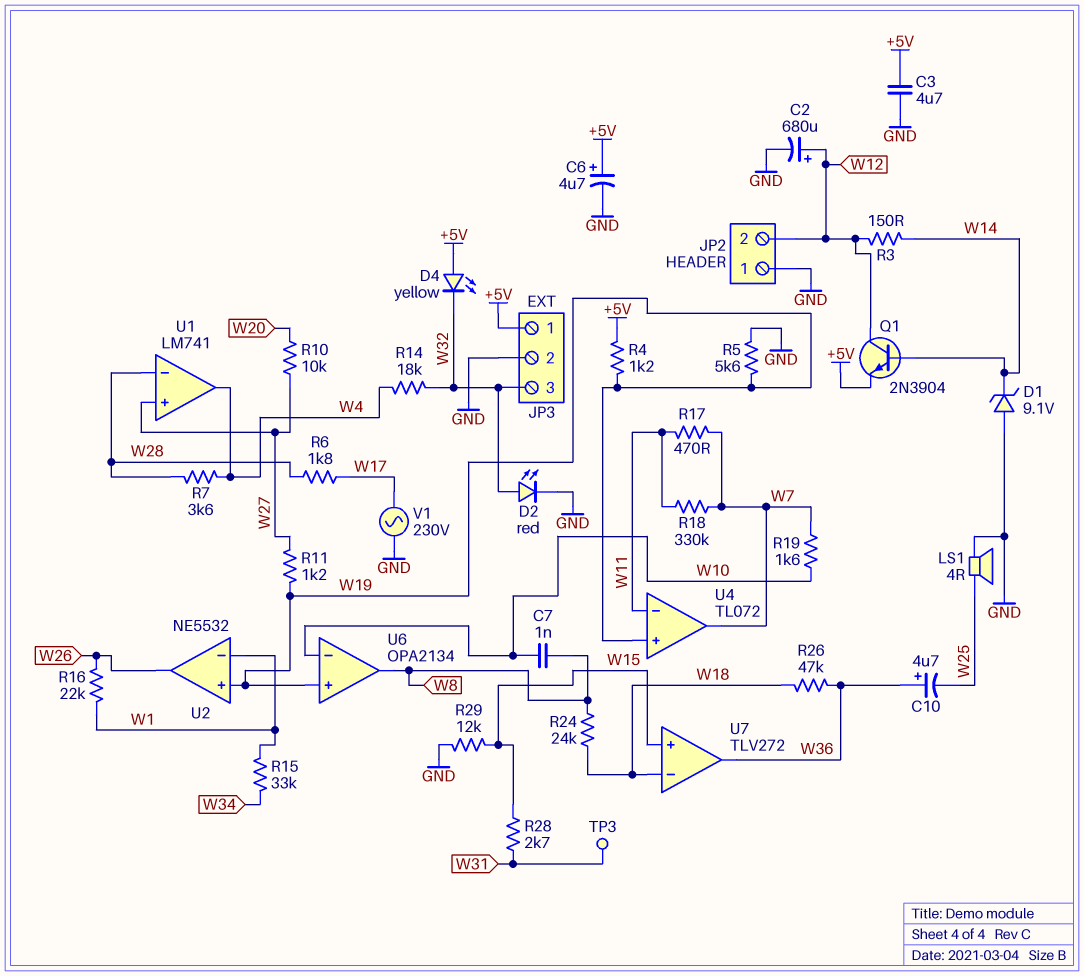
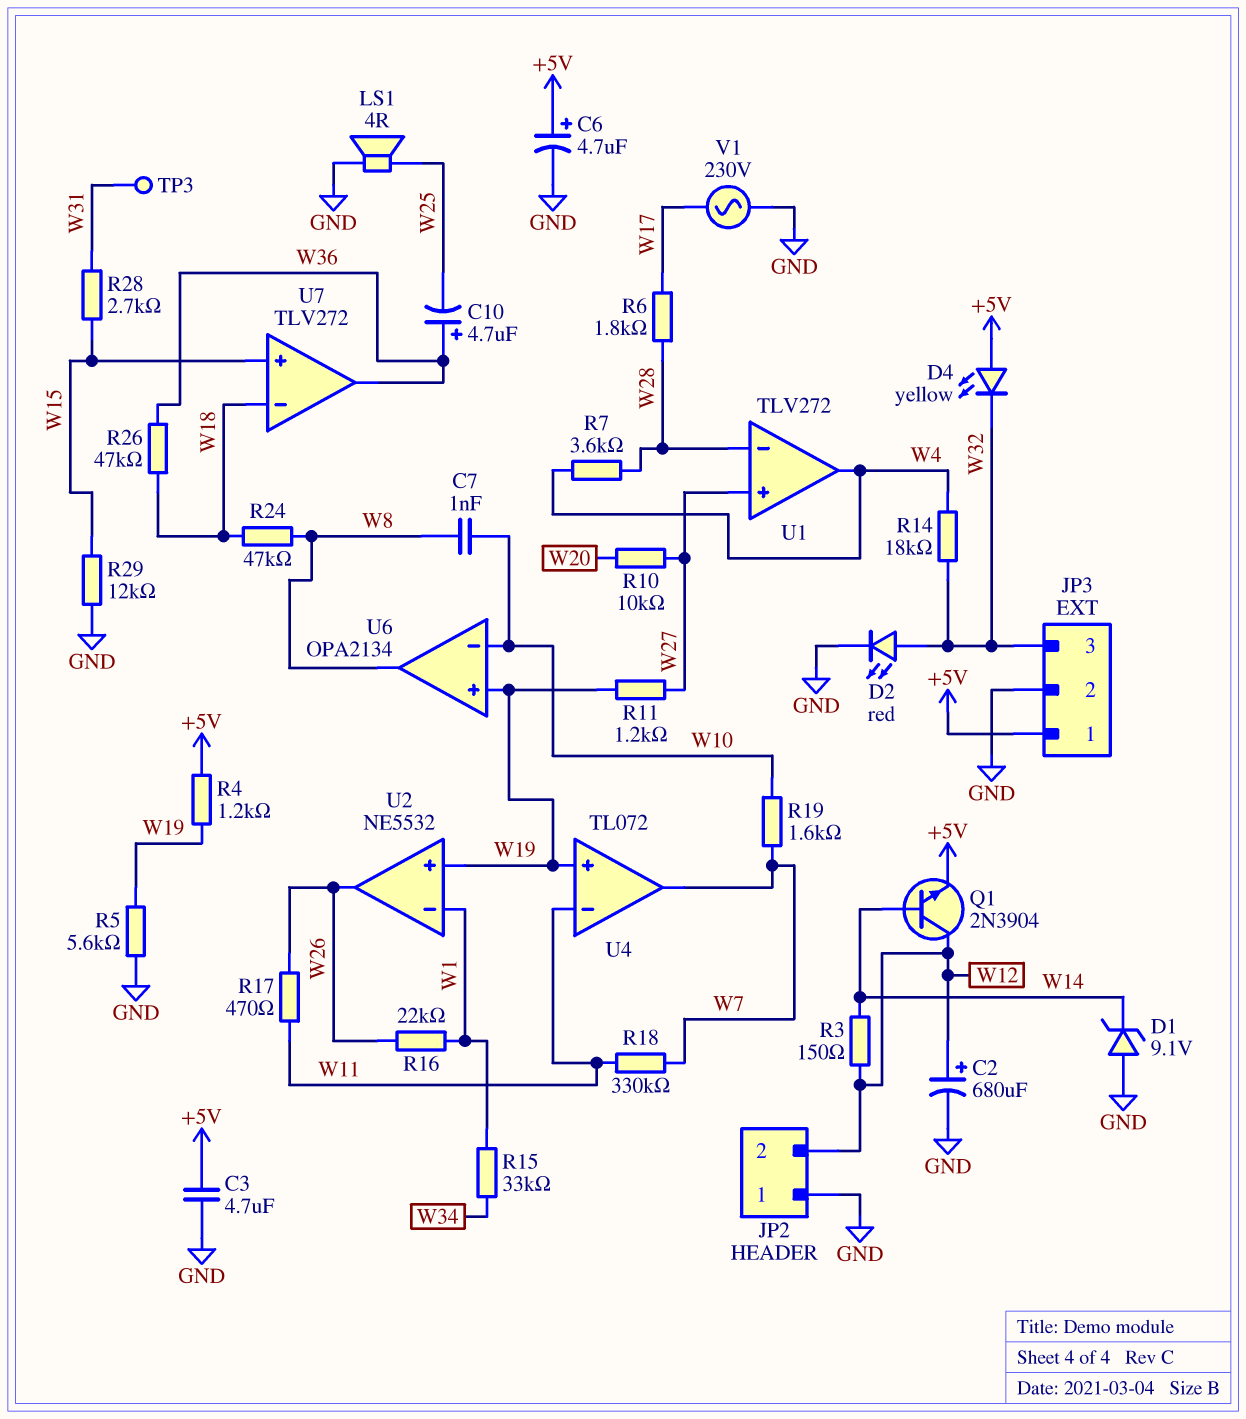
R17: 470 (W7, W11) -> 470 (W11, W26)
R24: 24k (W8, W18) -> 47k (W8, W18)
U1: LM741 -> TLV272

